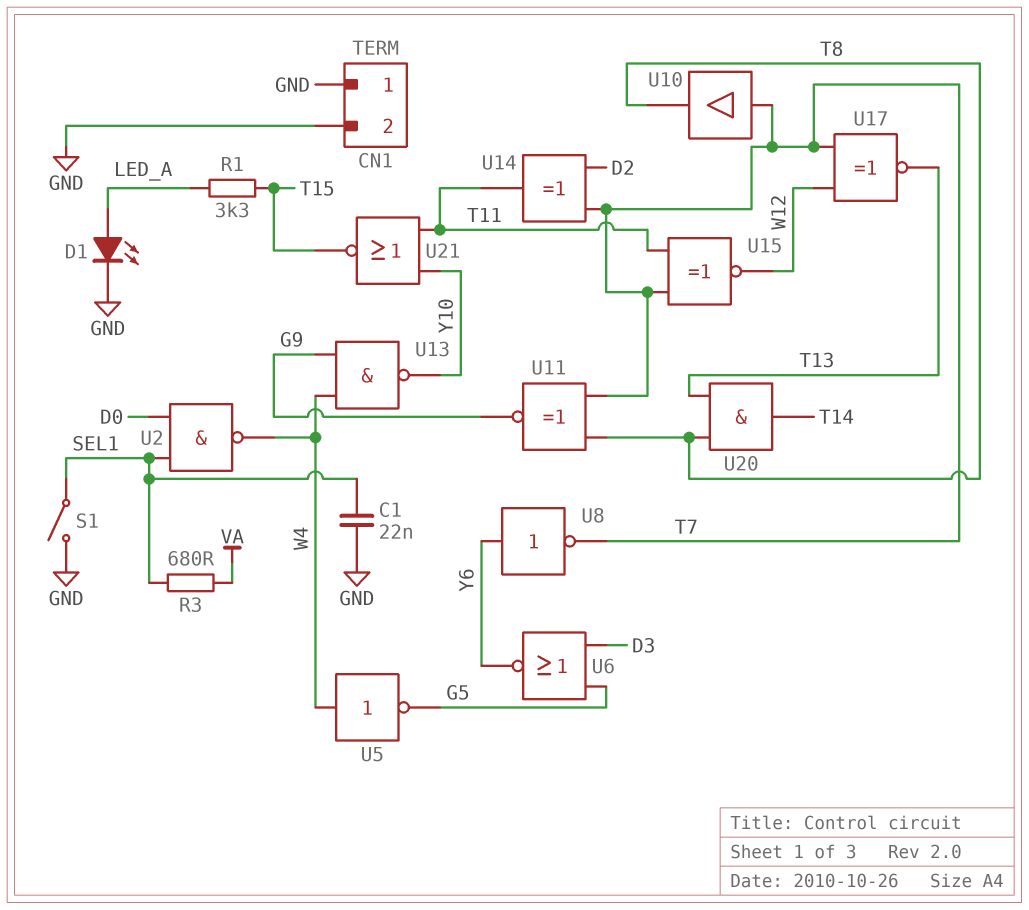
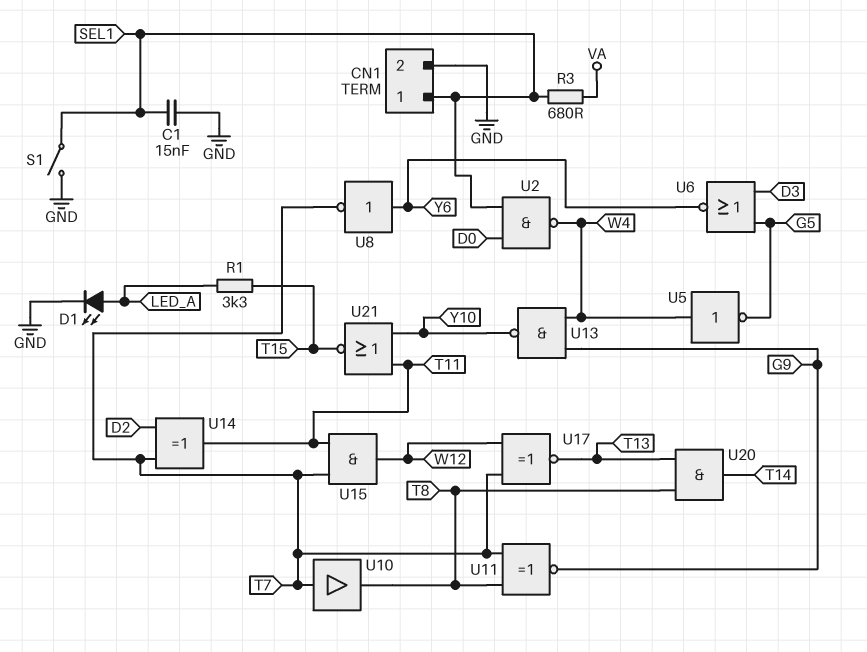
C1: 22nF (GND, SEL1) -> 15nF (GND, SEL1)
CN1 pin 1: GND -> SEL1
U15: XNOR (in T7, in T11, out W12) -> AND (in T7, in T11, out W12)

